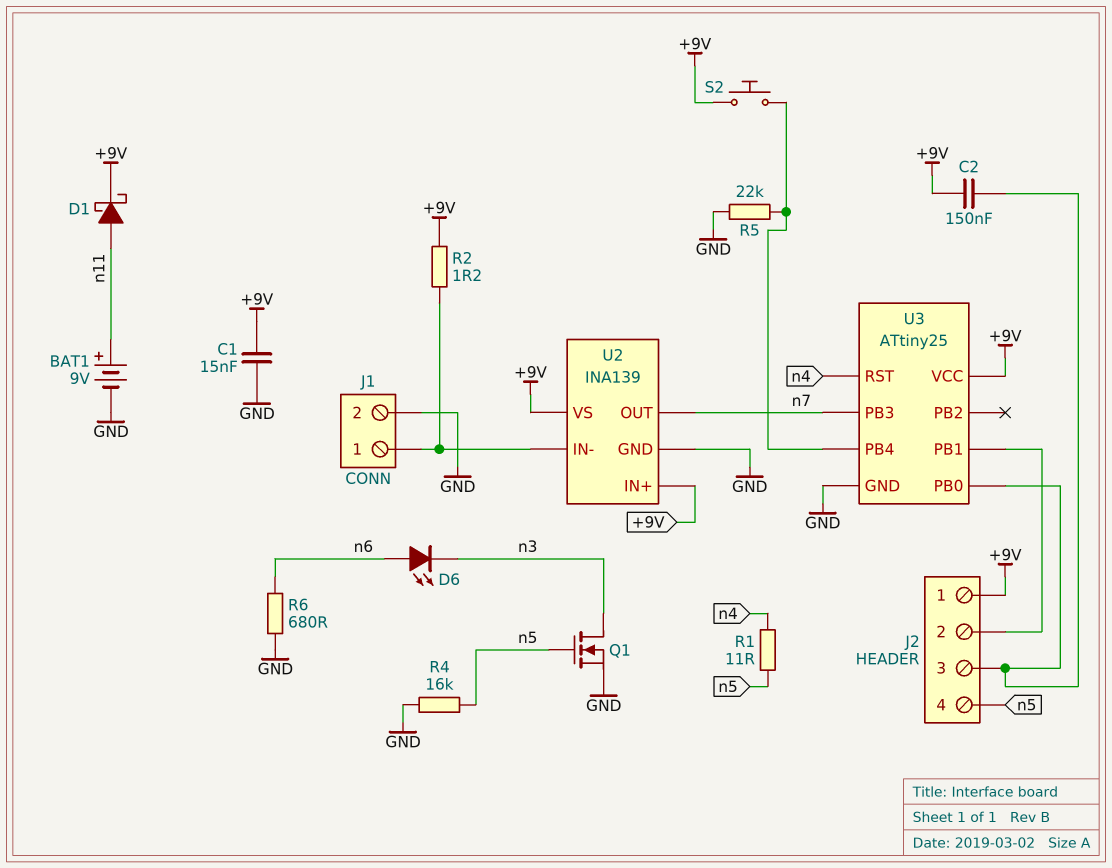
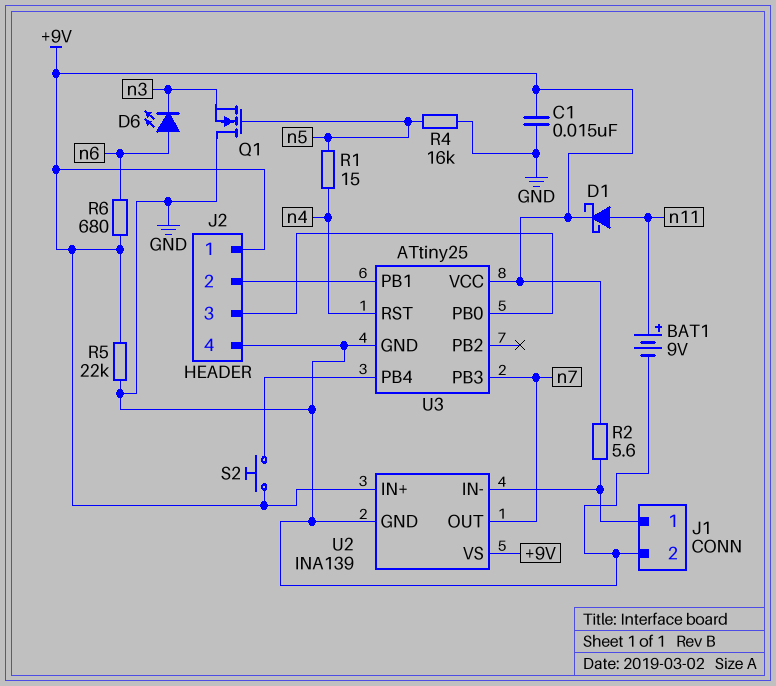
C2: 150nF (+9V, J2/3) -> none
J2 pin 4: n5 -> GND
Q1: NMOS (G n5, D n3, S GND) -> NMOS (G n5, D GND, S n3)
R1: 11 (n4, n5) -> 15 (n4, n5)
R2: 1.2 (+9V, J1/1) -> 5.6 (+9V, J1/1)
R5: 22k (GND, U3/PB4) -> 22k (+9V, GND)
R6: 680 (GND, n6) -> 680 (+9V, n6)

